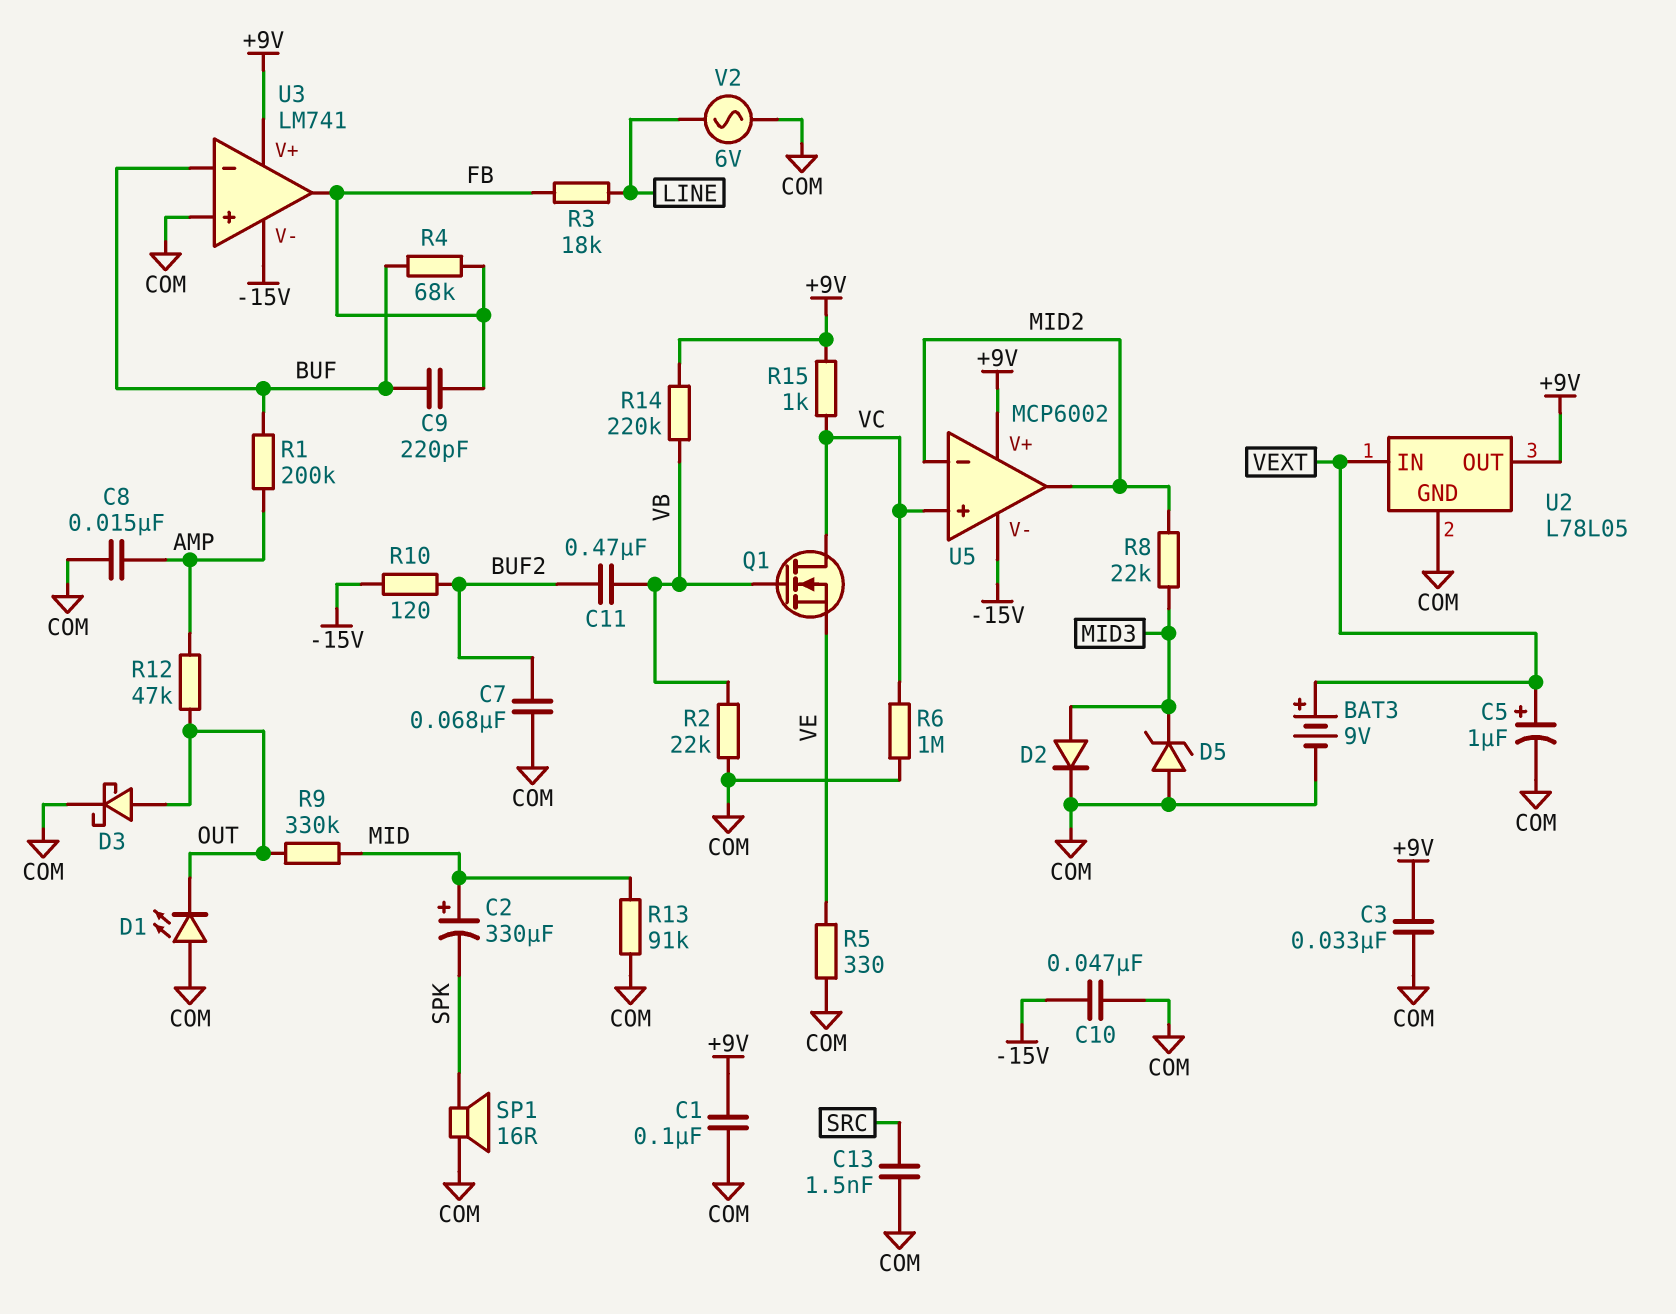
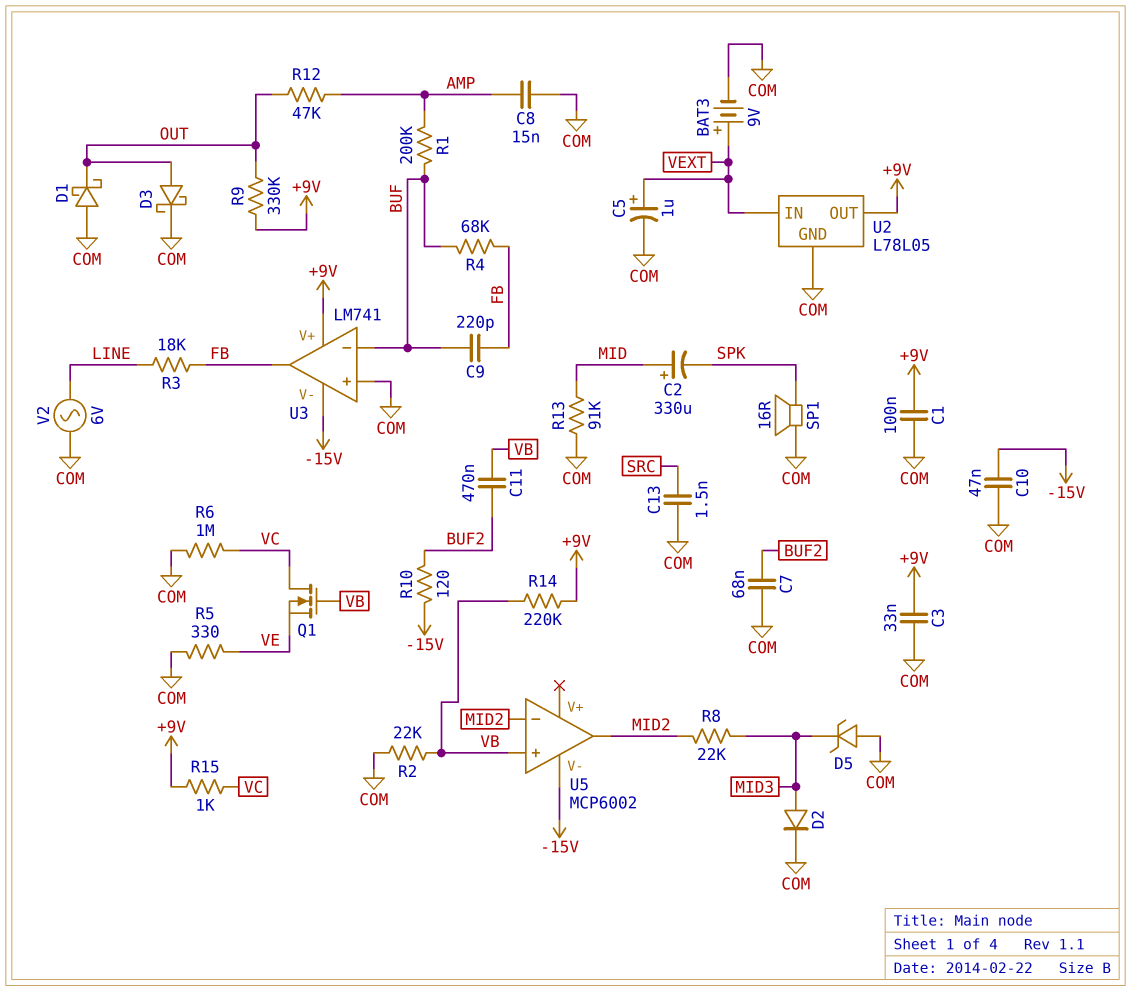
D1: LED (A COM, K OUT) -> schottky (A COM, K OUT)
R9: 330k (MID, OUT) -> 330k (+9V, OUT)
U5 pin V+: +9V -> none
U5 pin in+: VC -> VB

